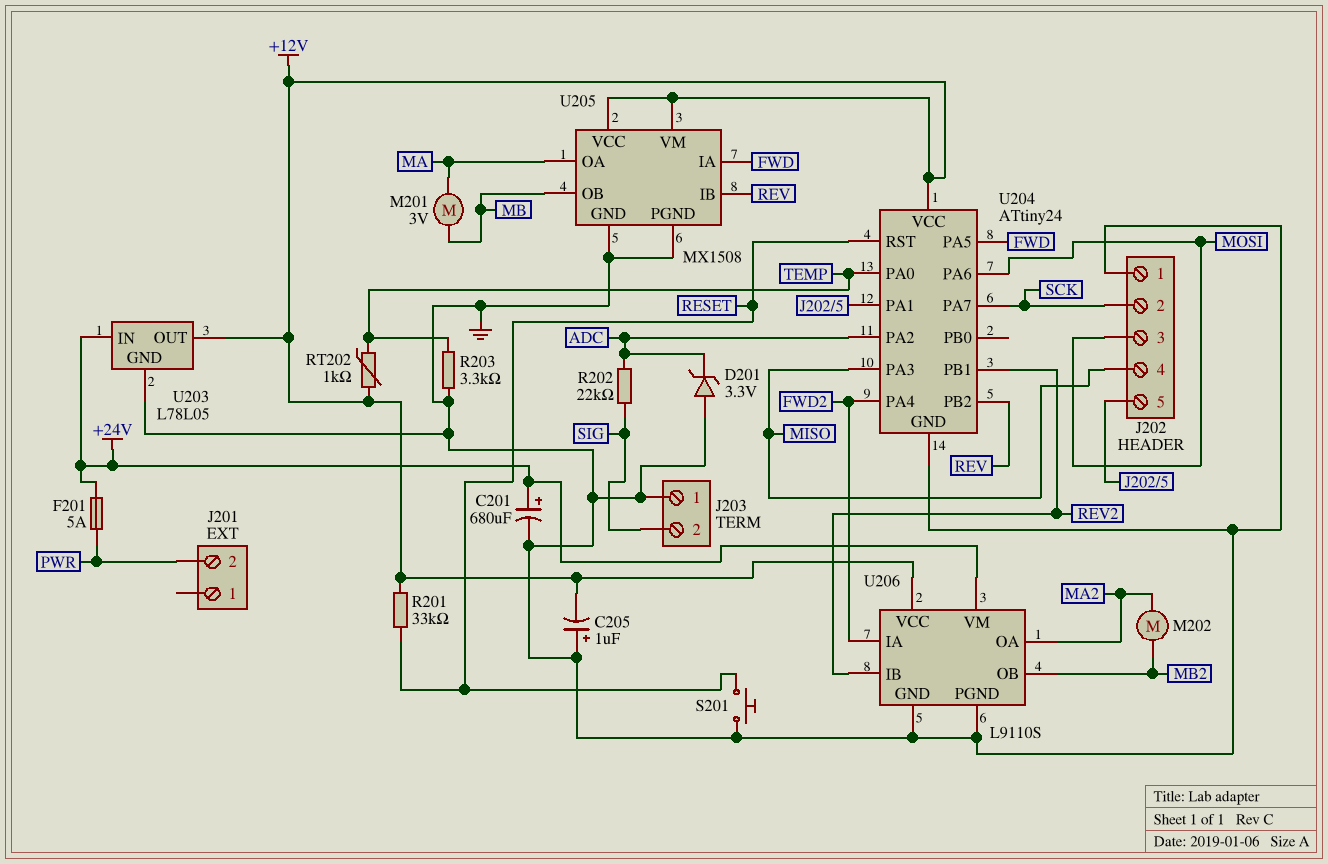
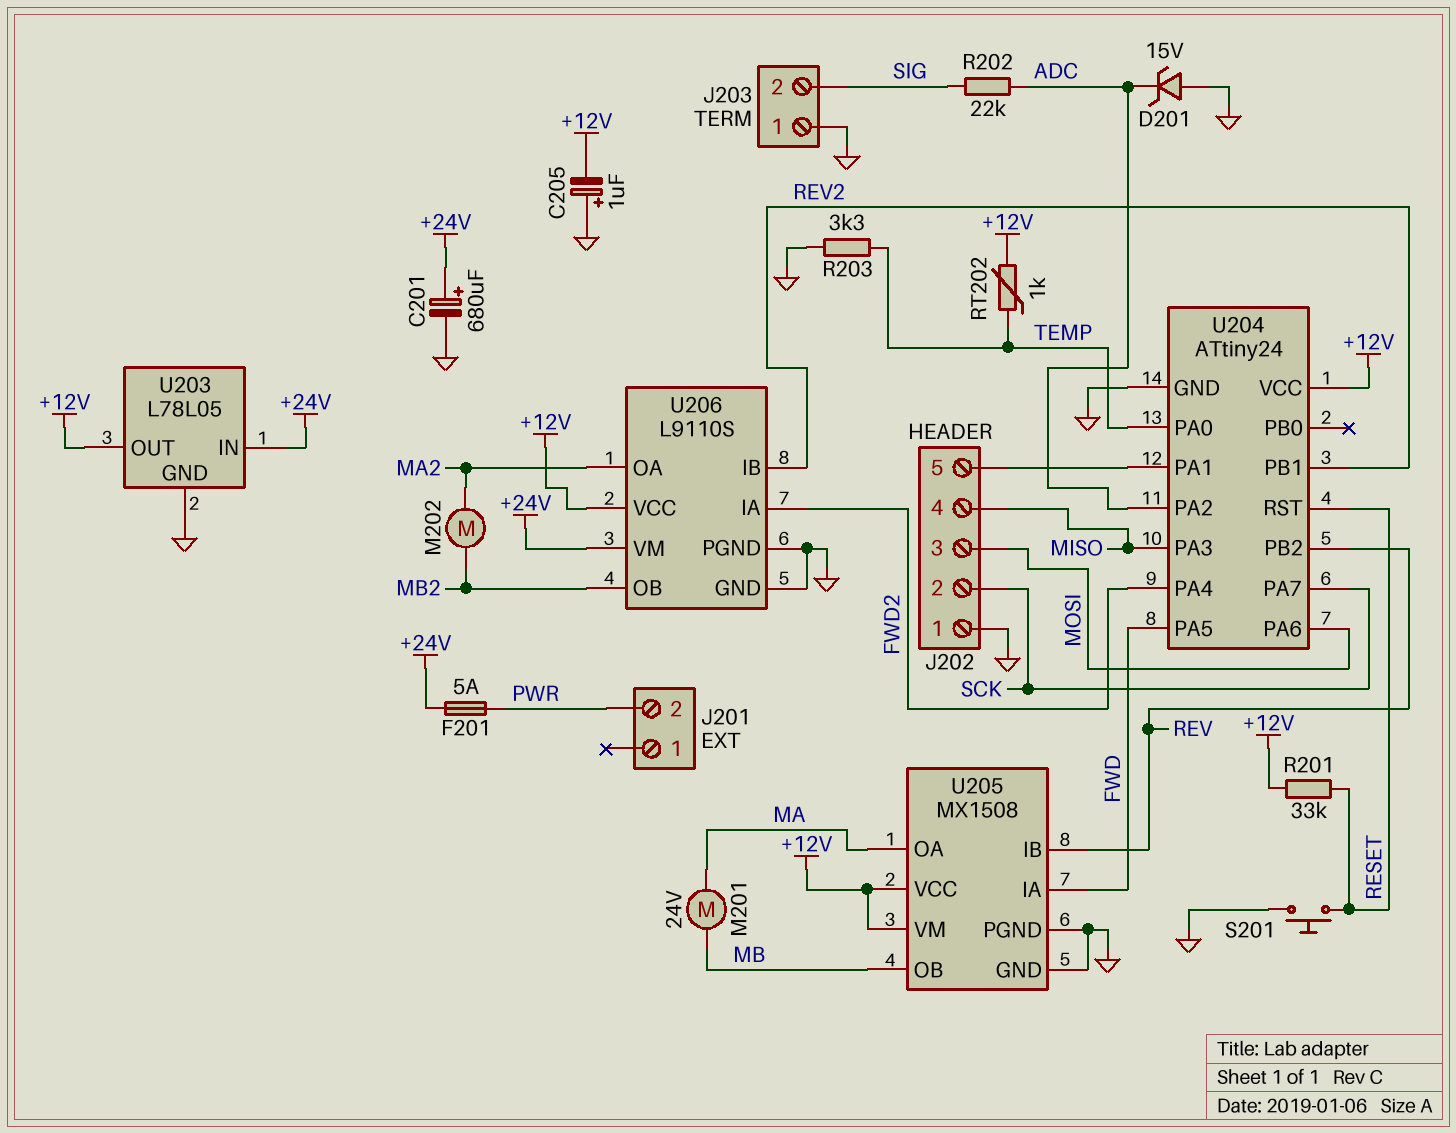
D201: zener 3.3V (A GND, K ADC) -> zener 15V (A GND, K ADC)
M201: motor 3V (MA, MB) -> motor 24V (MA, MB)

